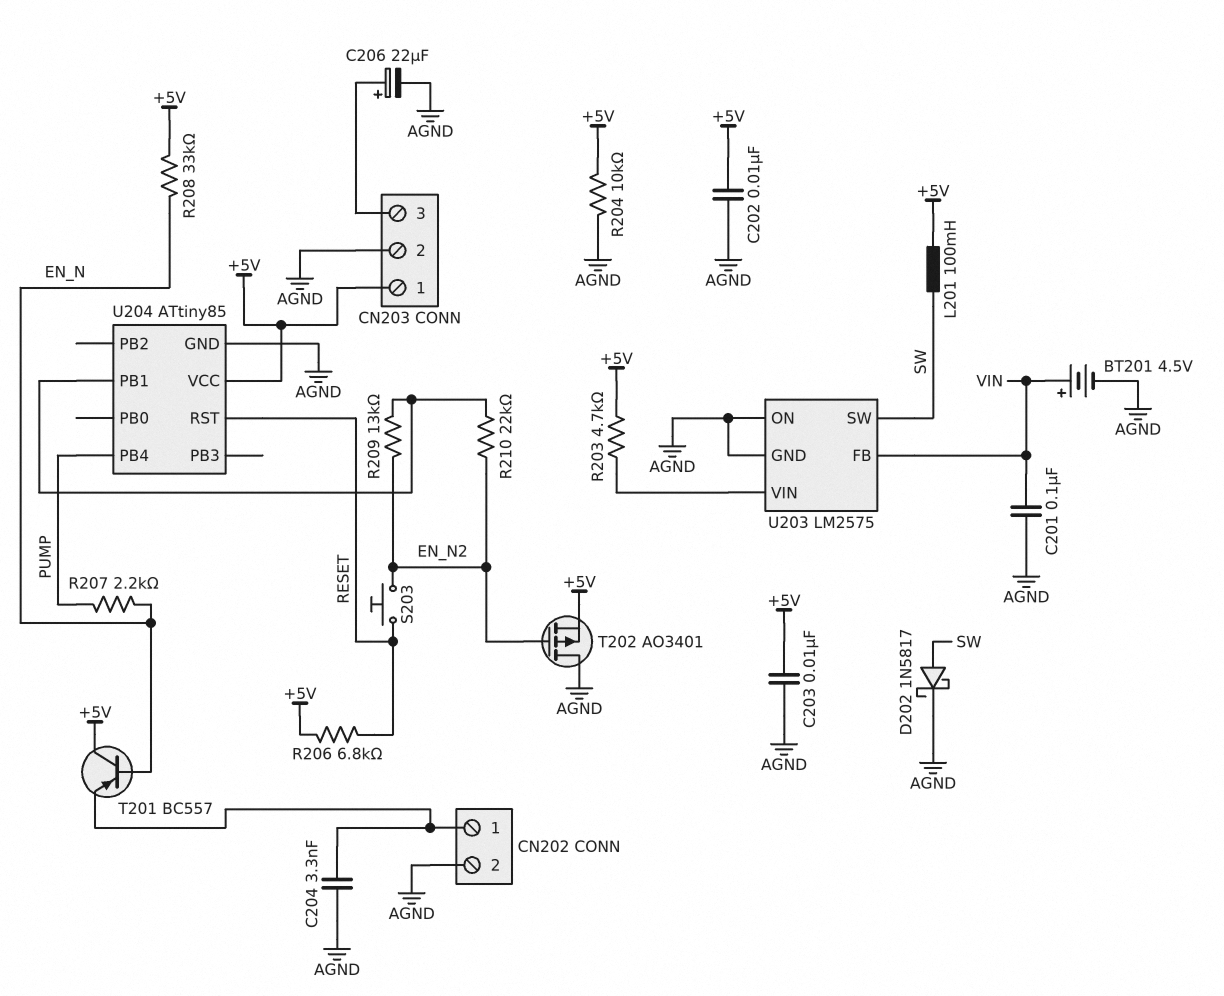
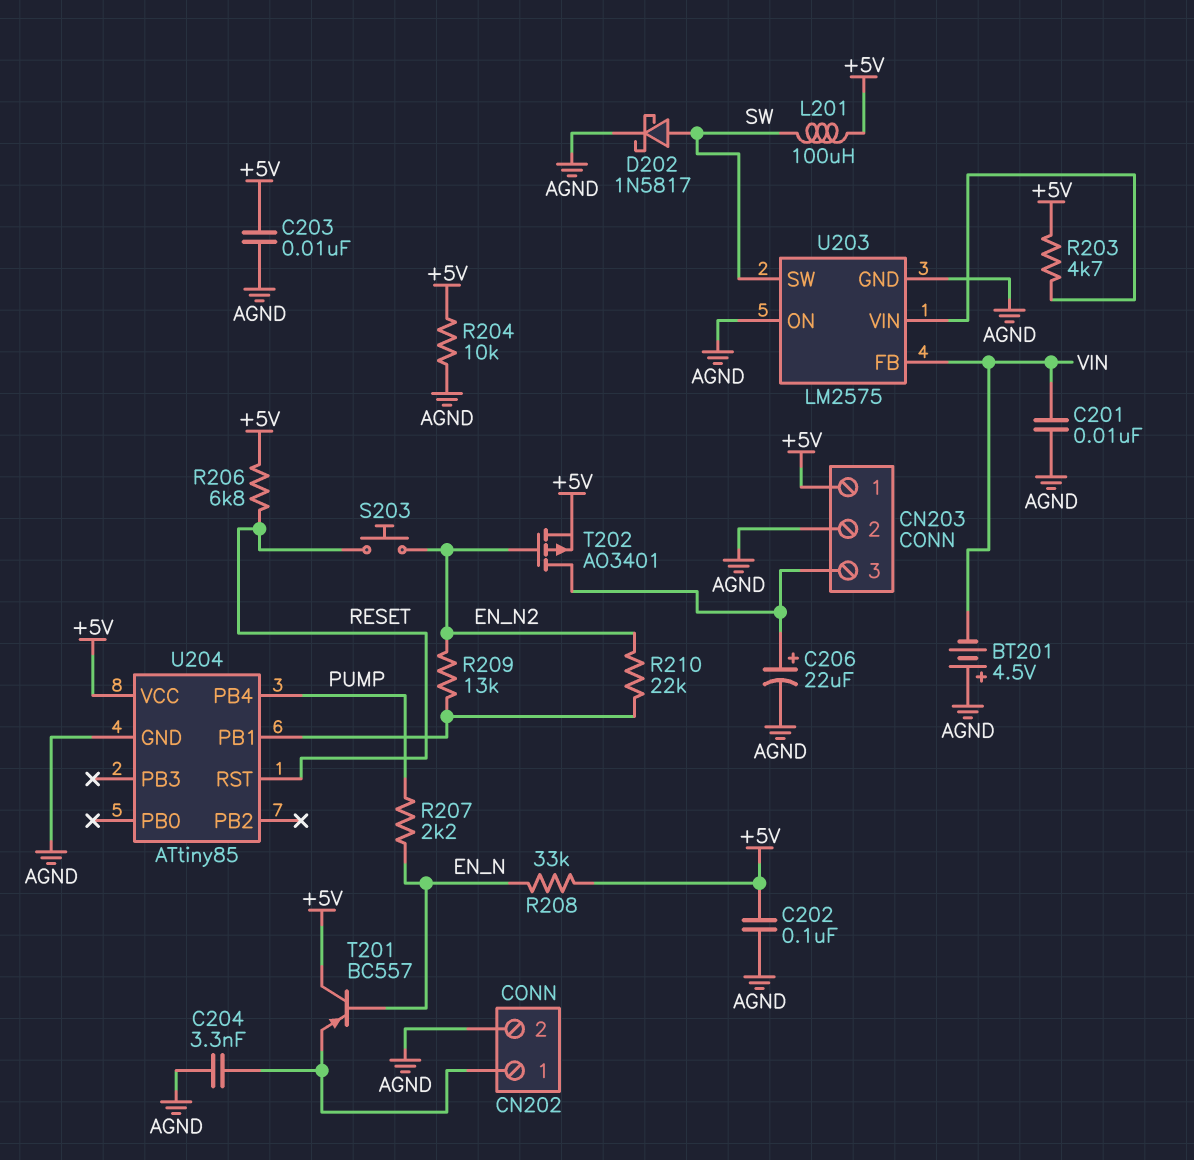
BT201: 4.5V (plus VIN, minus AGND) -> 4.5V (plus AGND, minus VIN)
C201: 100nF (AGND, VIN) -> 10nF (AGND, VIN)
C202: 10nF (+5V, AGND) -> 100nF (+5V, AGND)
L201: 100mH (+5V, SW) -> 100uH (+5V, SW)
T202: PMOS AO3401 (G EN_N2, D AGND, S +5V) -> PMOS AO3401 (G EN_N2, D CN203/3, S +5V)

